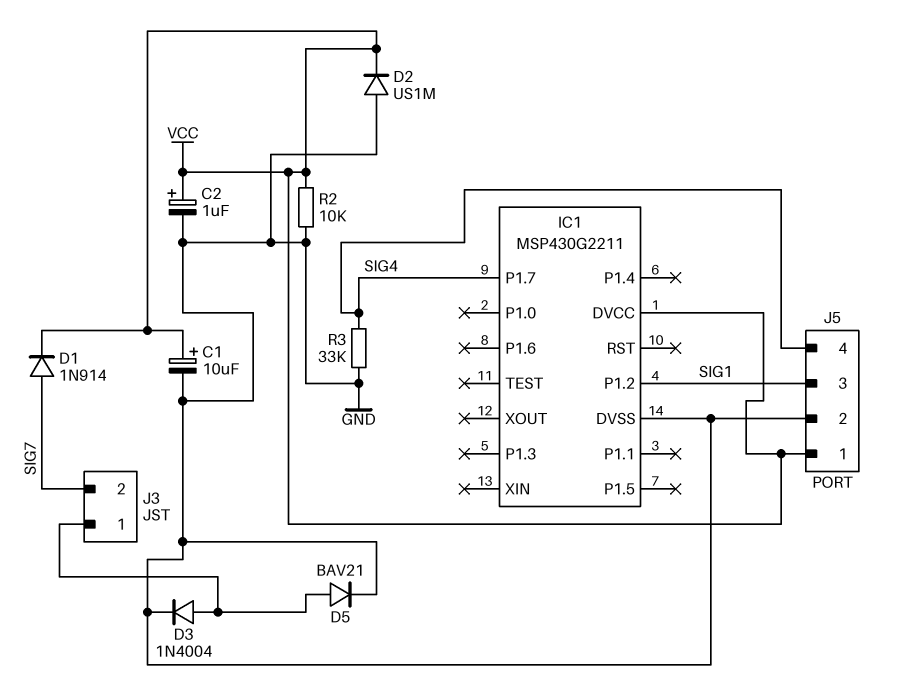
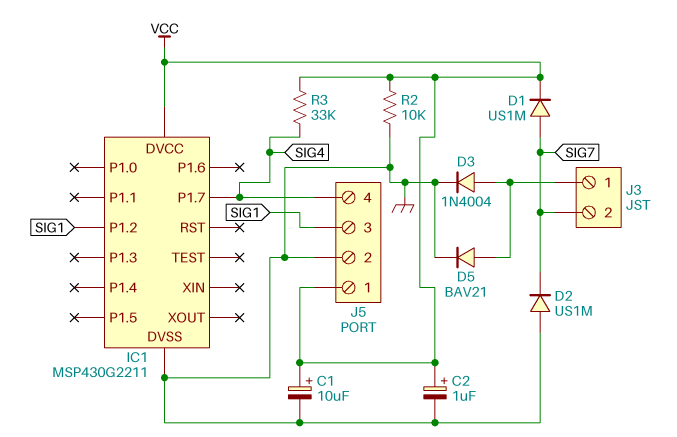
D1: diode 1N914 (A SIG7, K VCC) -> diode US1M (A SIG7, K VCC)
D2: diode US1M (A GND, K VCC) -> diode US1M (A GND, K SIG7)
R3: 33k (GND, SIG4) -> 33k (SIG4, VCC)

